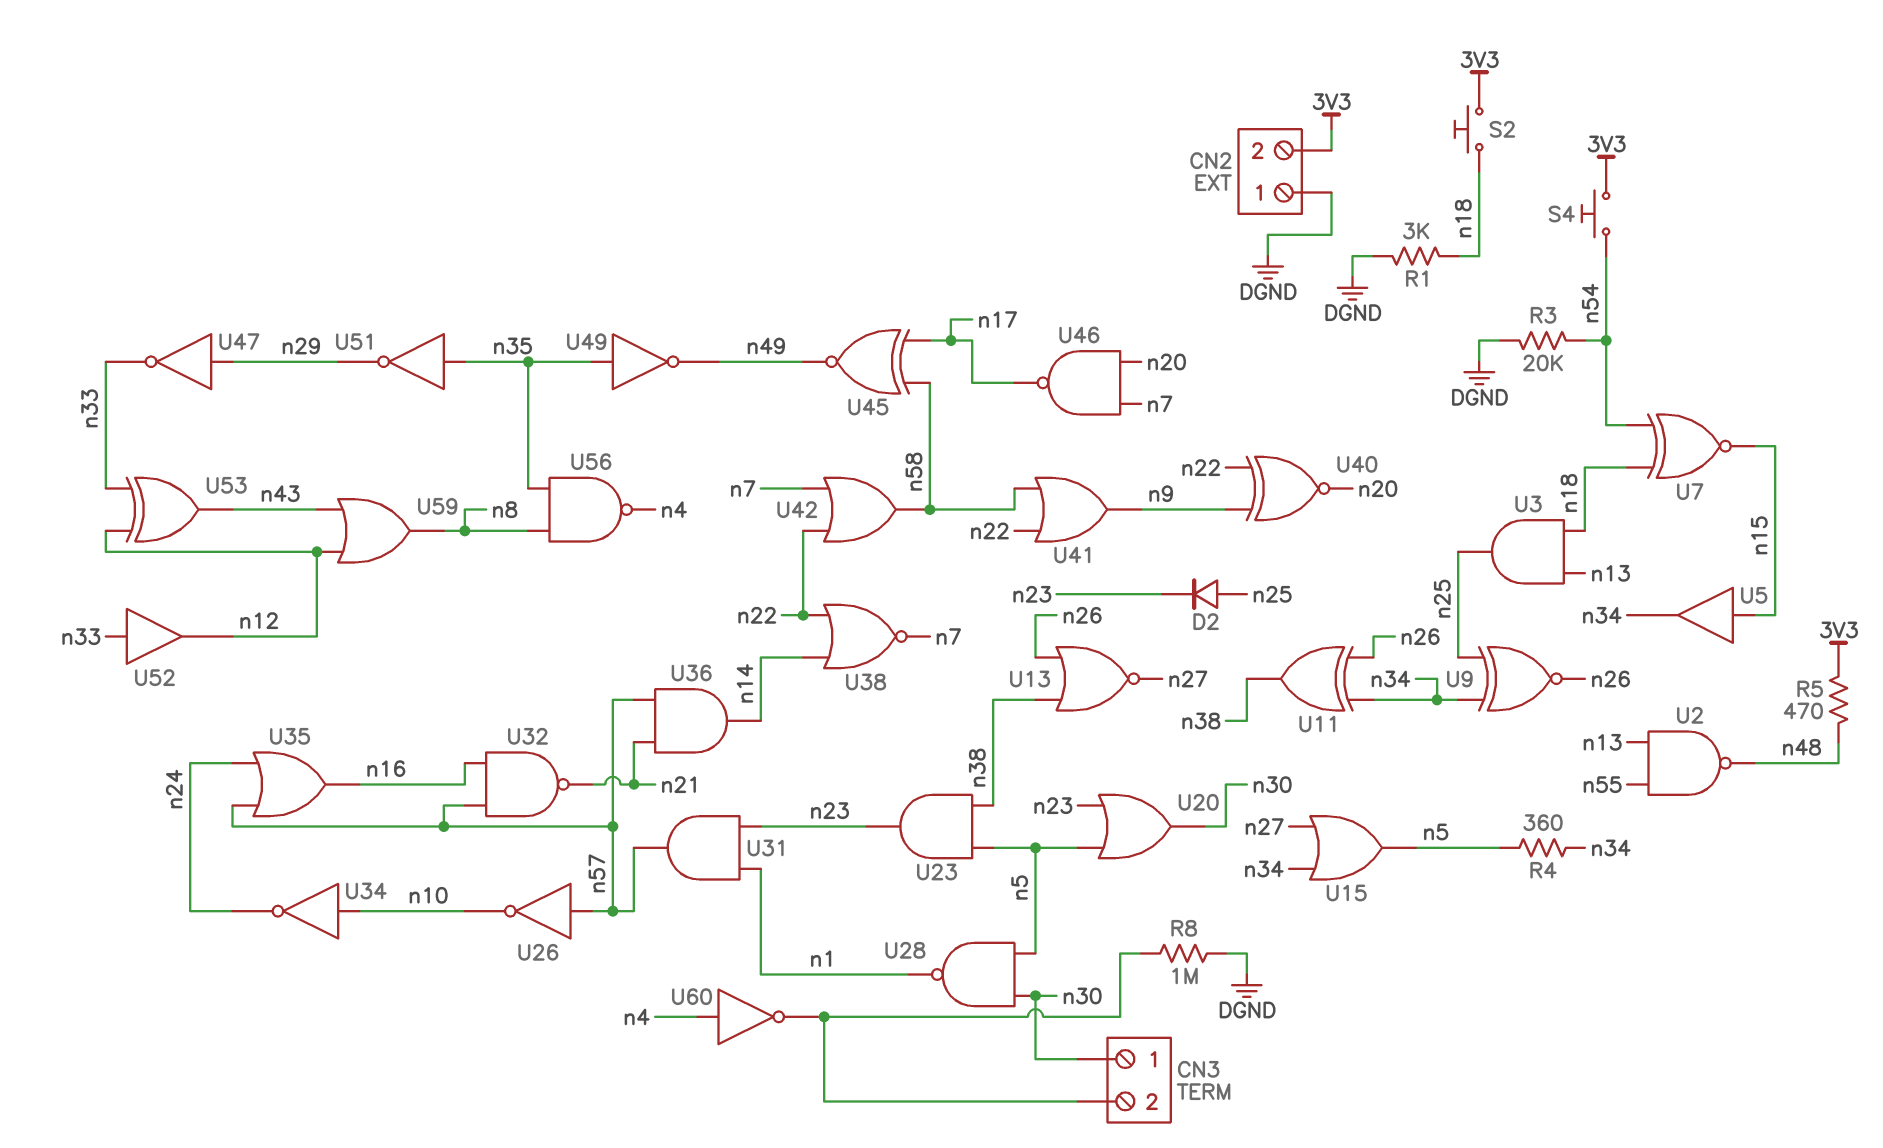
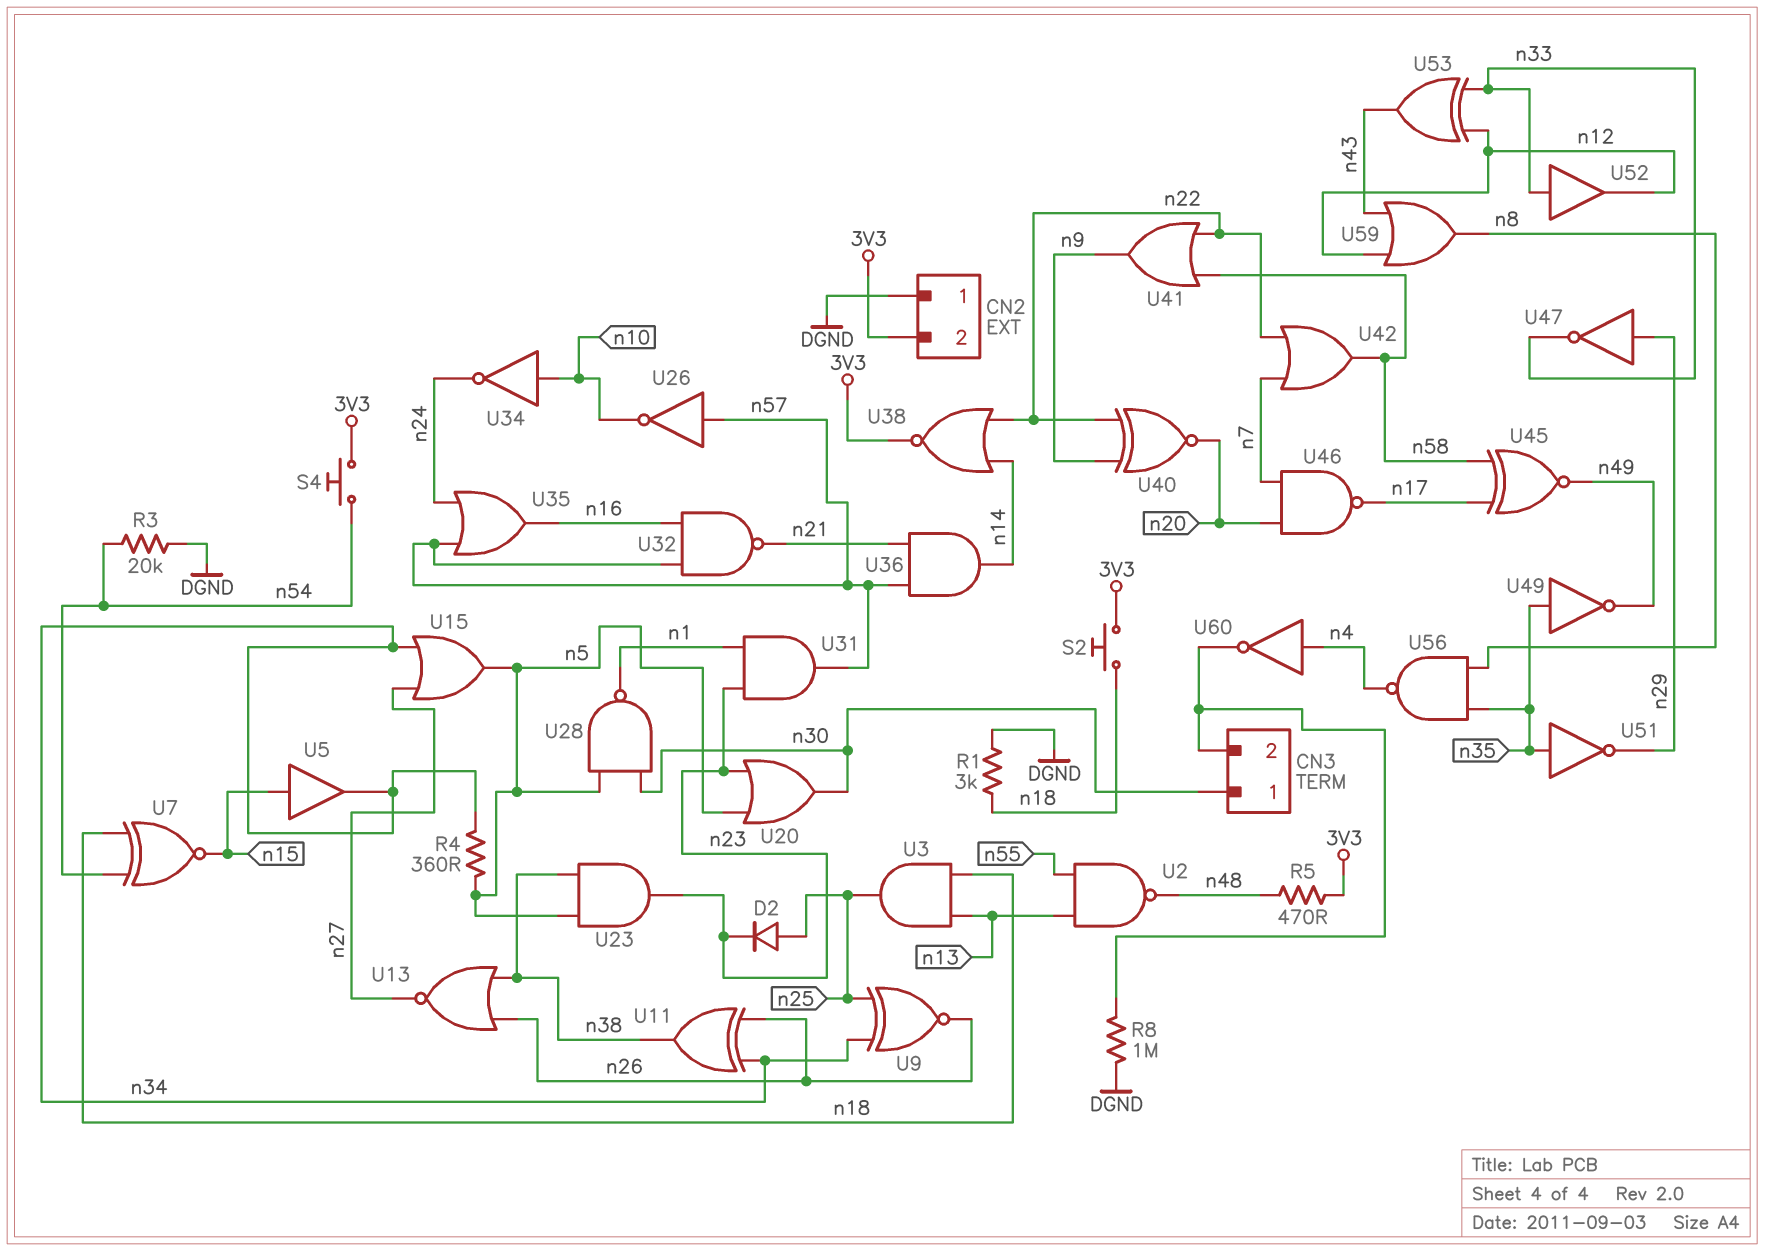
U38: NOR (in n14, in n22, out n7) -> NOR (in n14, in n22, out 3V3)

